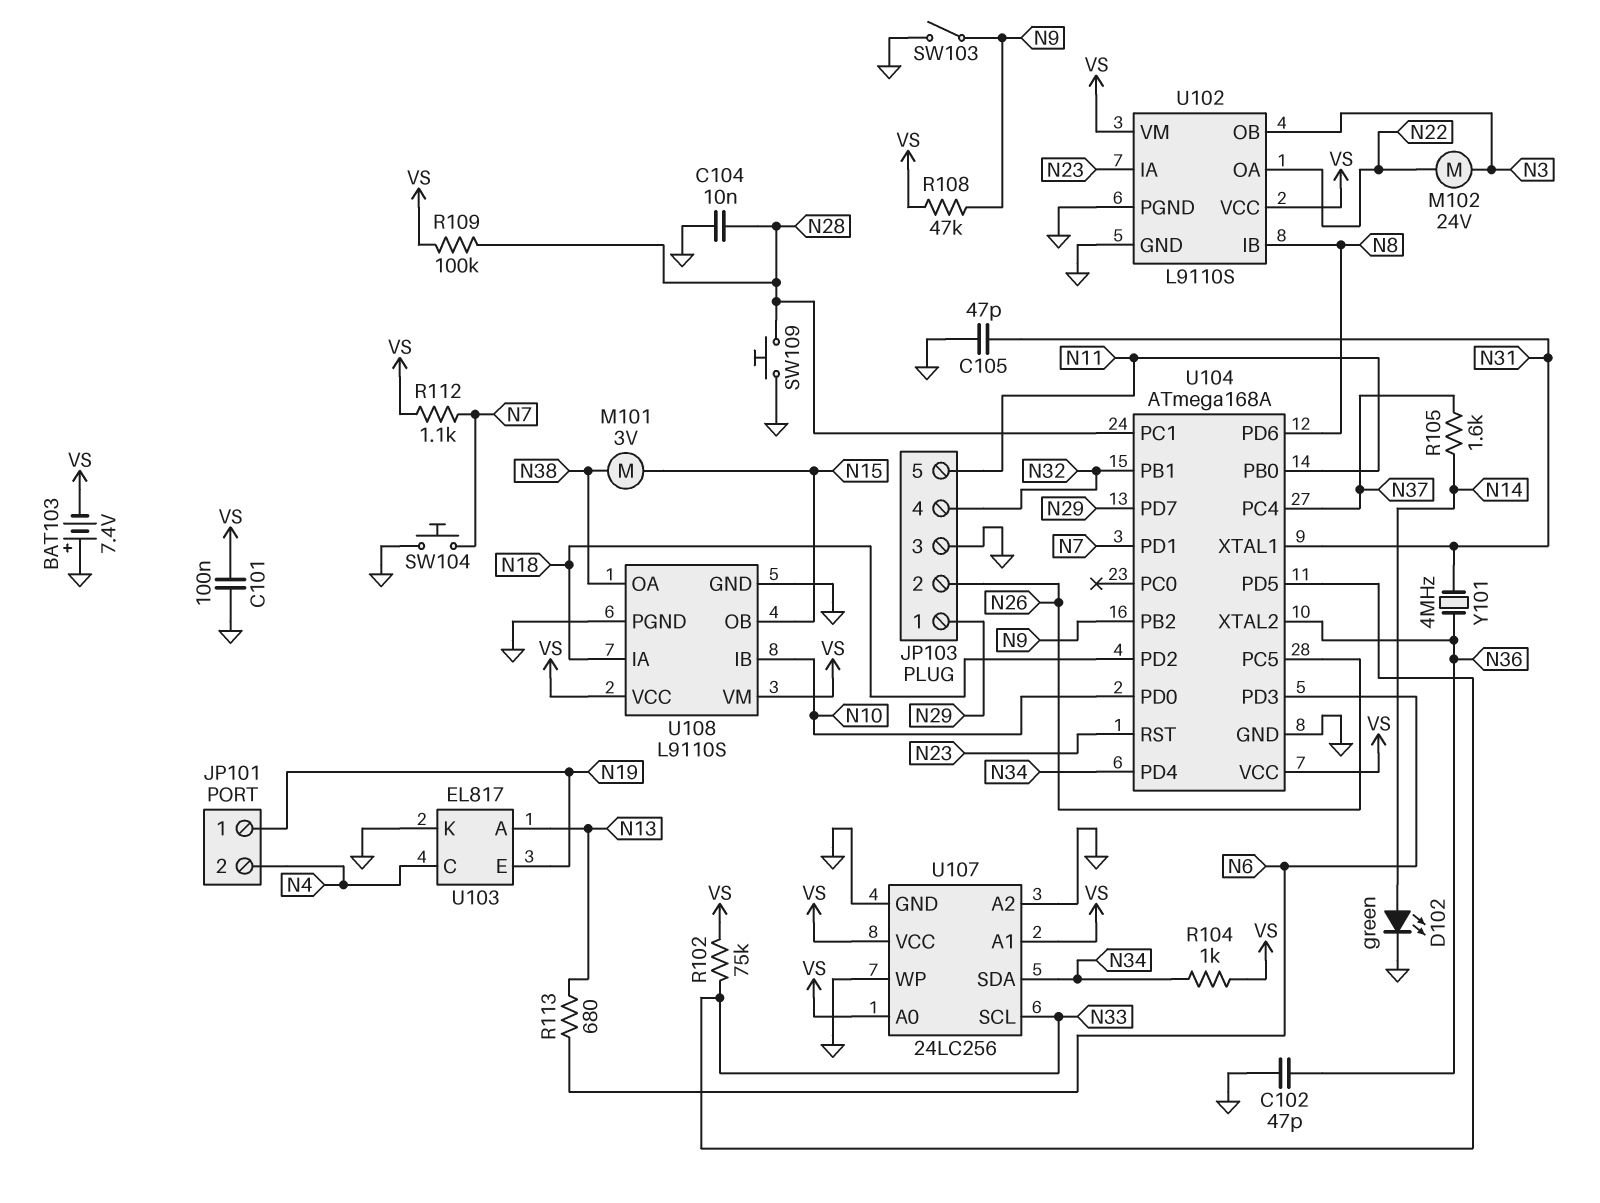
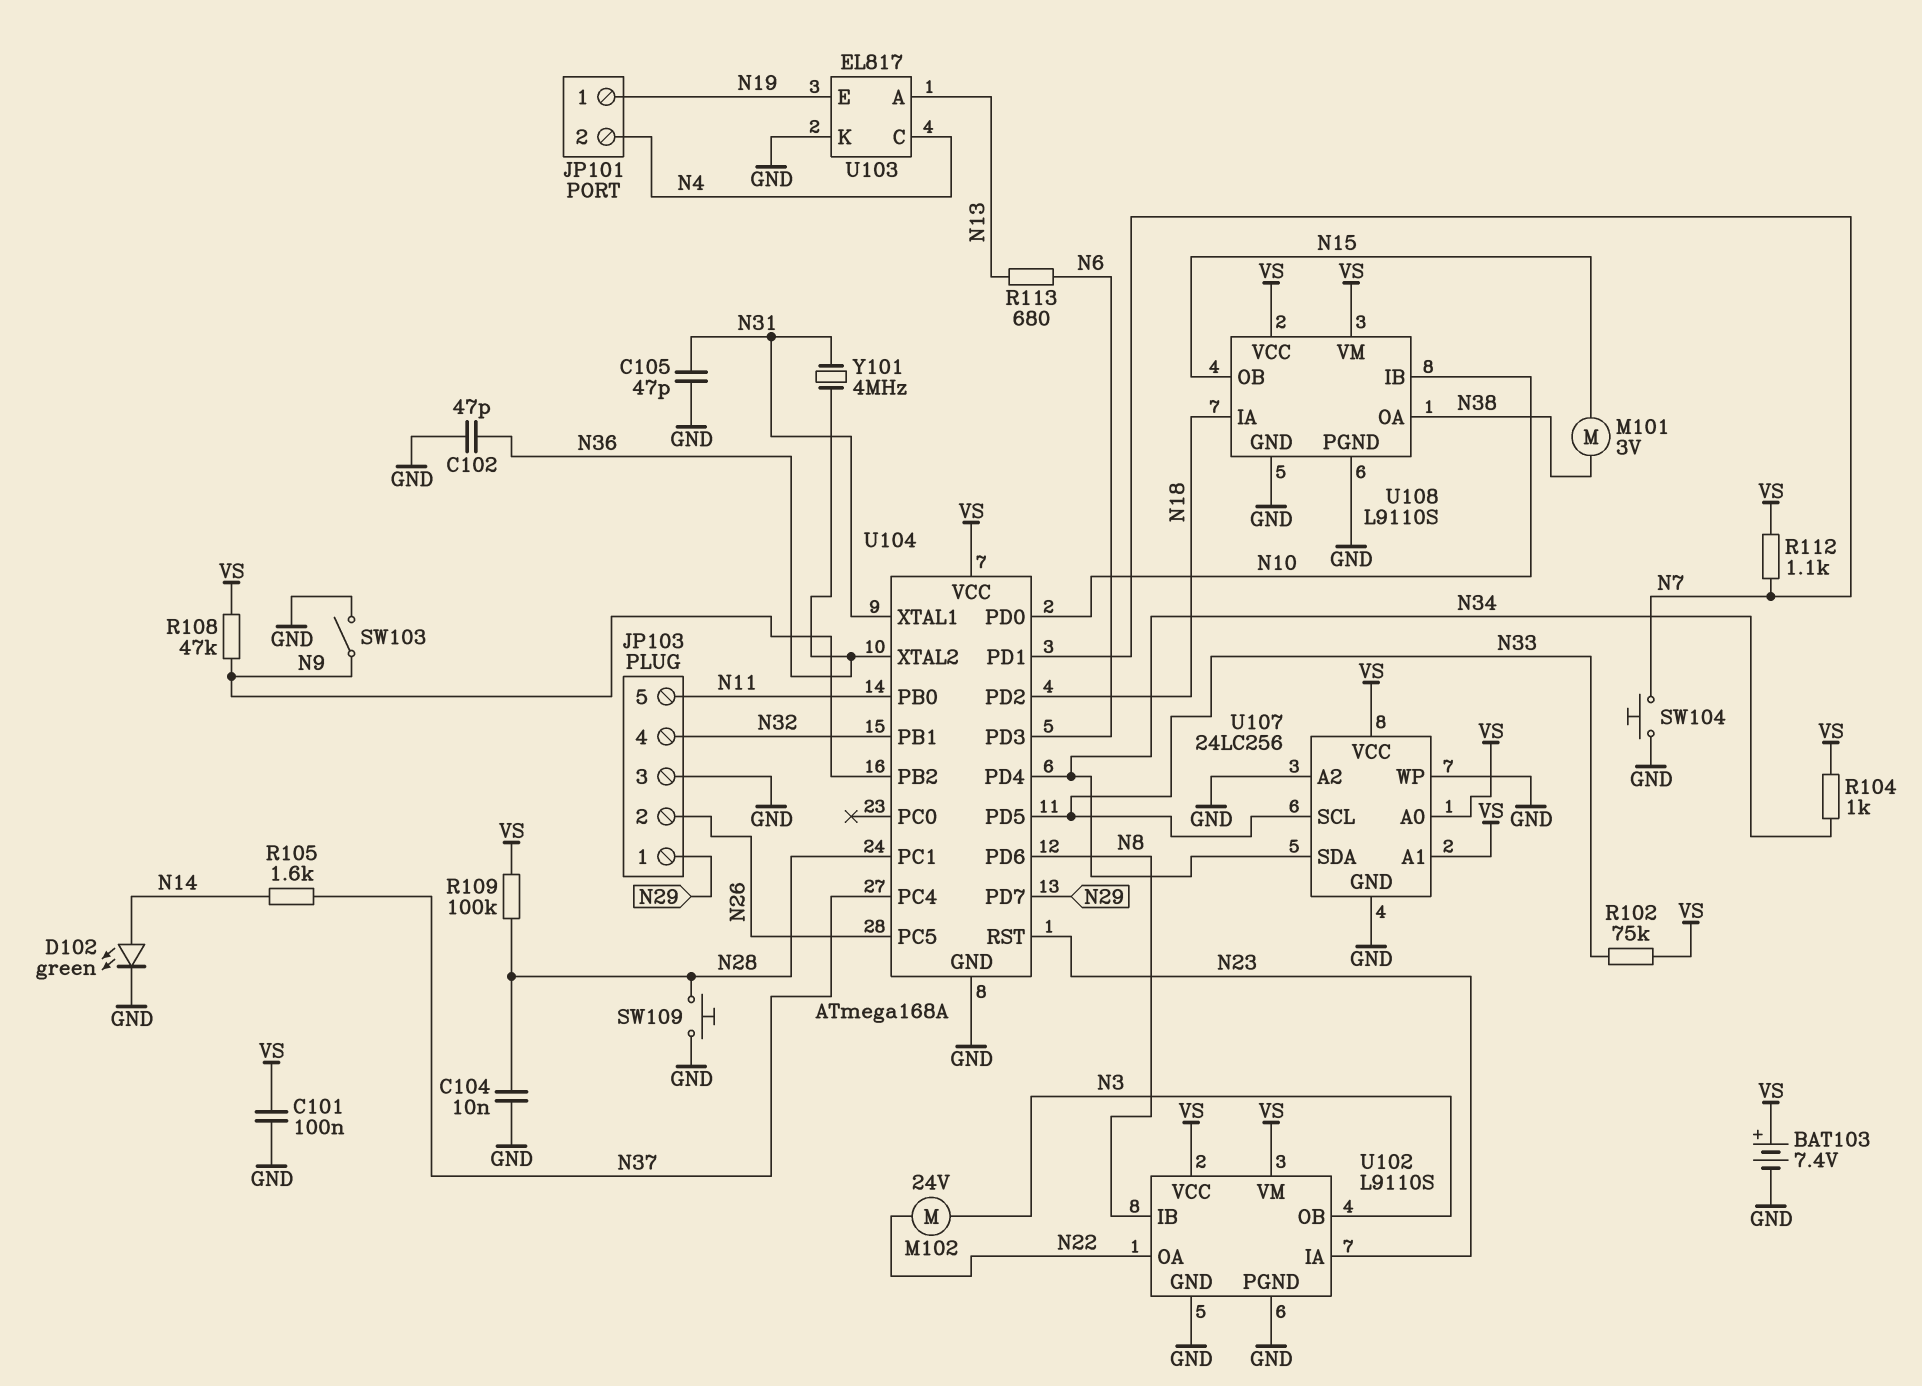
BAT103: 7.4V (plus GND, minus VS) -> 7.4V (plus VS, minus GND)

